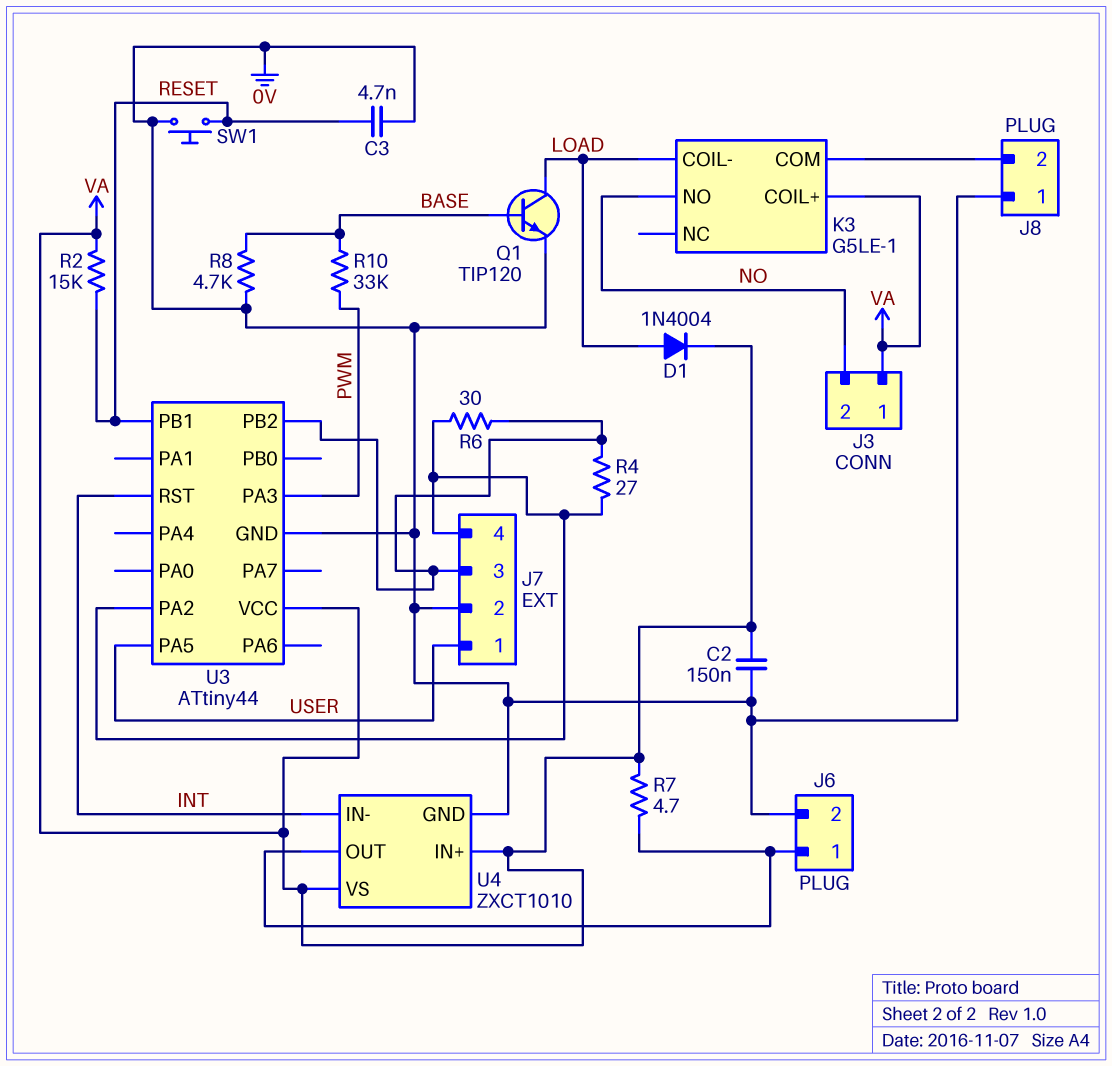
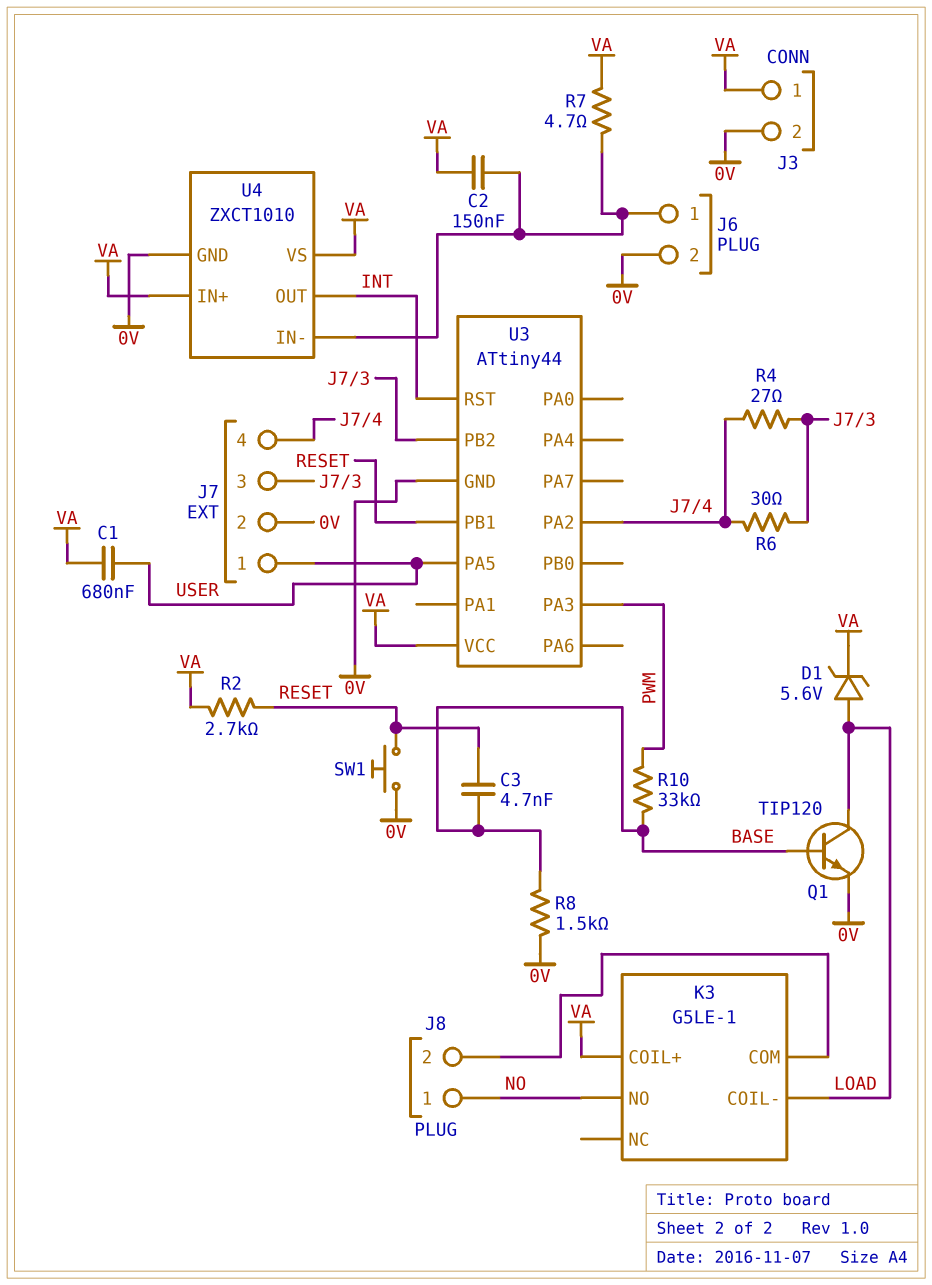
C1: none -> 680nF (USER, VA)
C2: 150nF (0V, VA) -> 150nF (J6/1, VA)
C3: 4.7nF (0V, RESET) -> 4.7nF (BASE, RESET)
D1: diode 1N4004 (A LOAD, K VA) -> zener 5.6V (A LOAD, K VA)
J3 pin 2: NO -> 0V
J8 pin 1: 0V -> NO
R2: 15k (RESET, VA) -> 2.7k (RESET, VA)
R8: 4.7k (0V, BASE) -> 1.5k (0V, BASE)
U4 pin IN-: INT -> J6/1
U4 pin OUT: J6/1 -> INT

